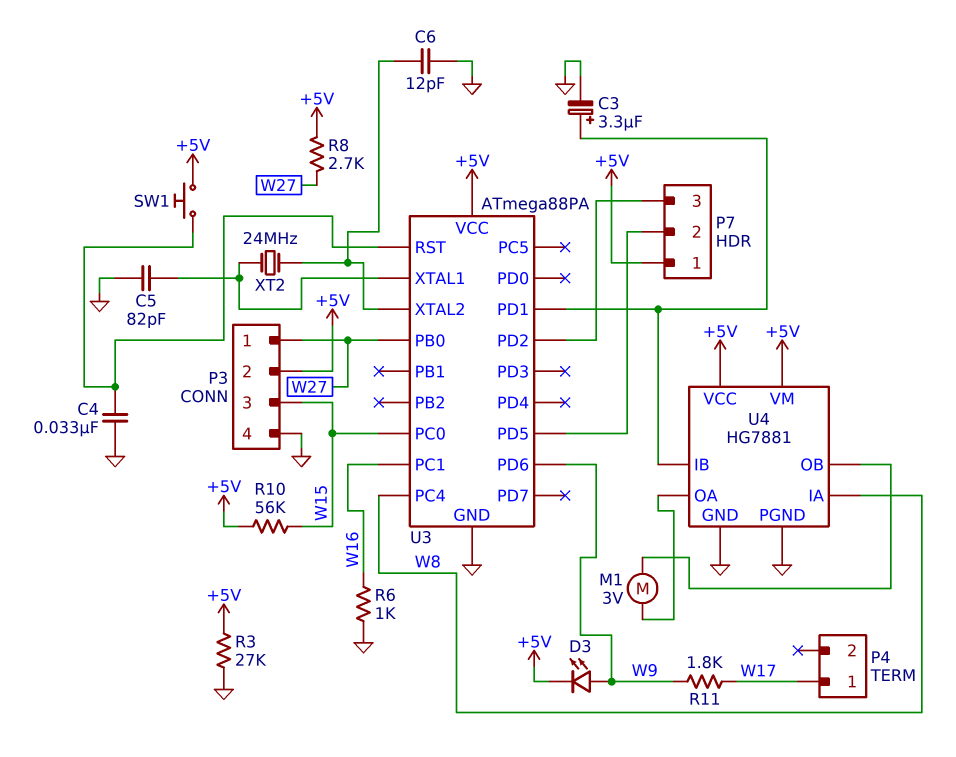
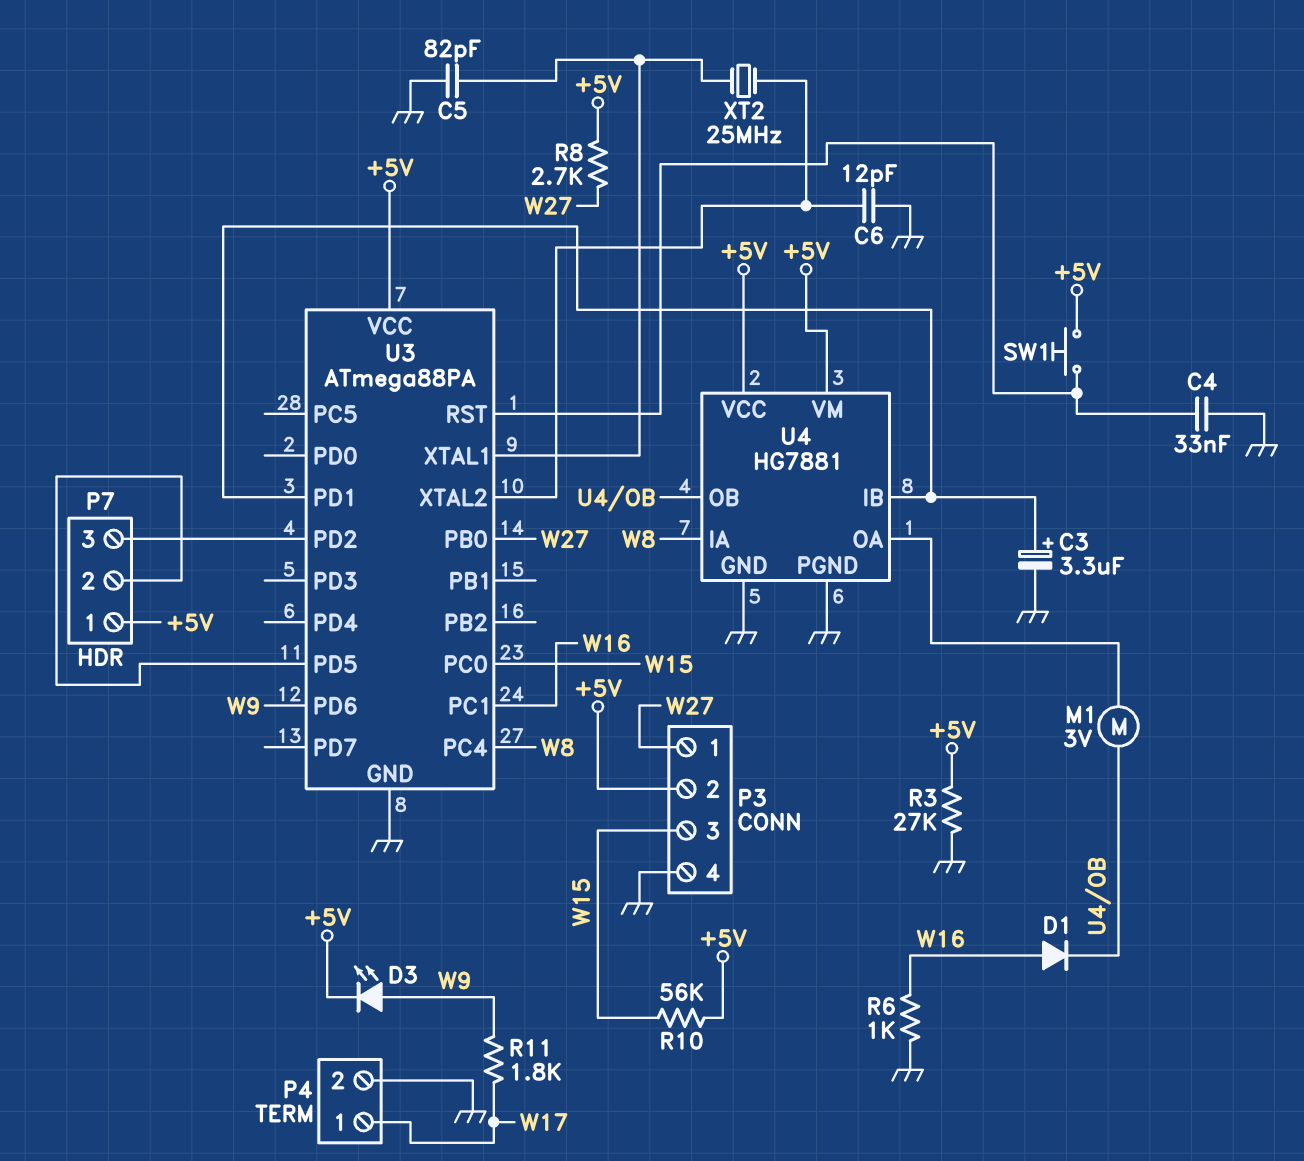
D1: none -> diode (A W16, K U4/OB)
P4 pin 2: none -> GND
XT2: 24MHz (U3/XTAL1, U3/XTAL2) -> 25MHz (U3/XTAL1, U3/XTAL2)

